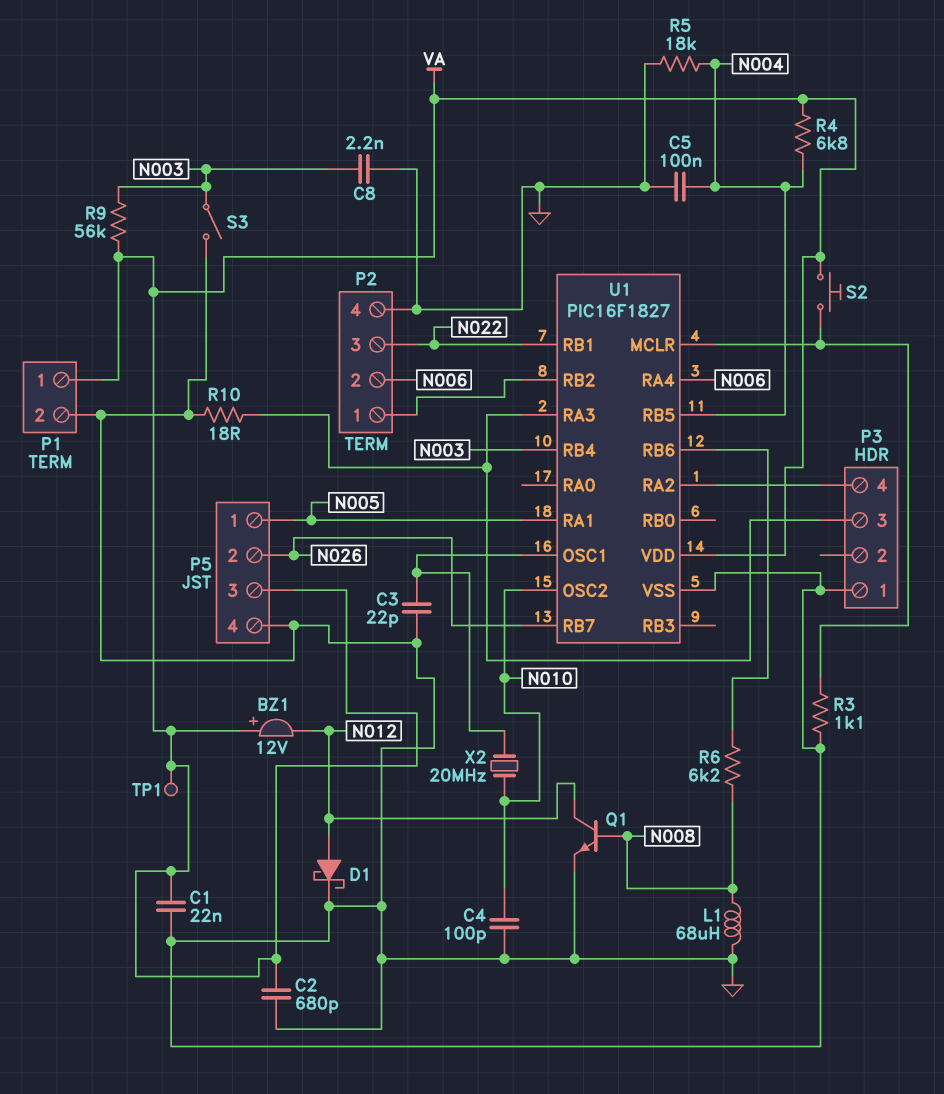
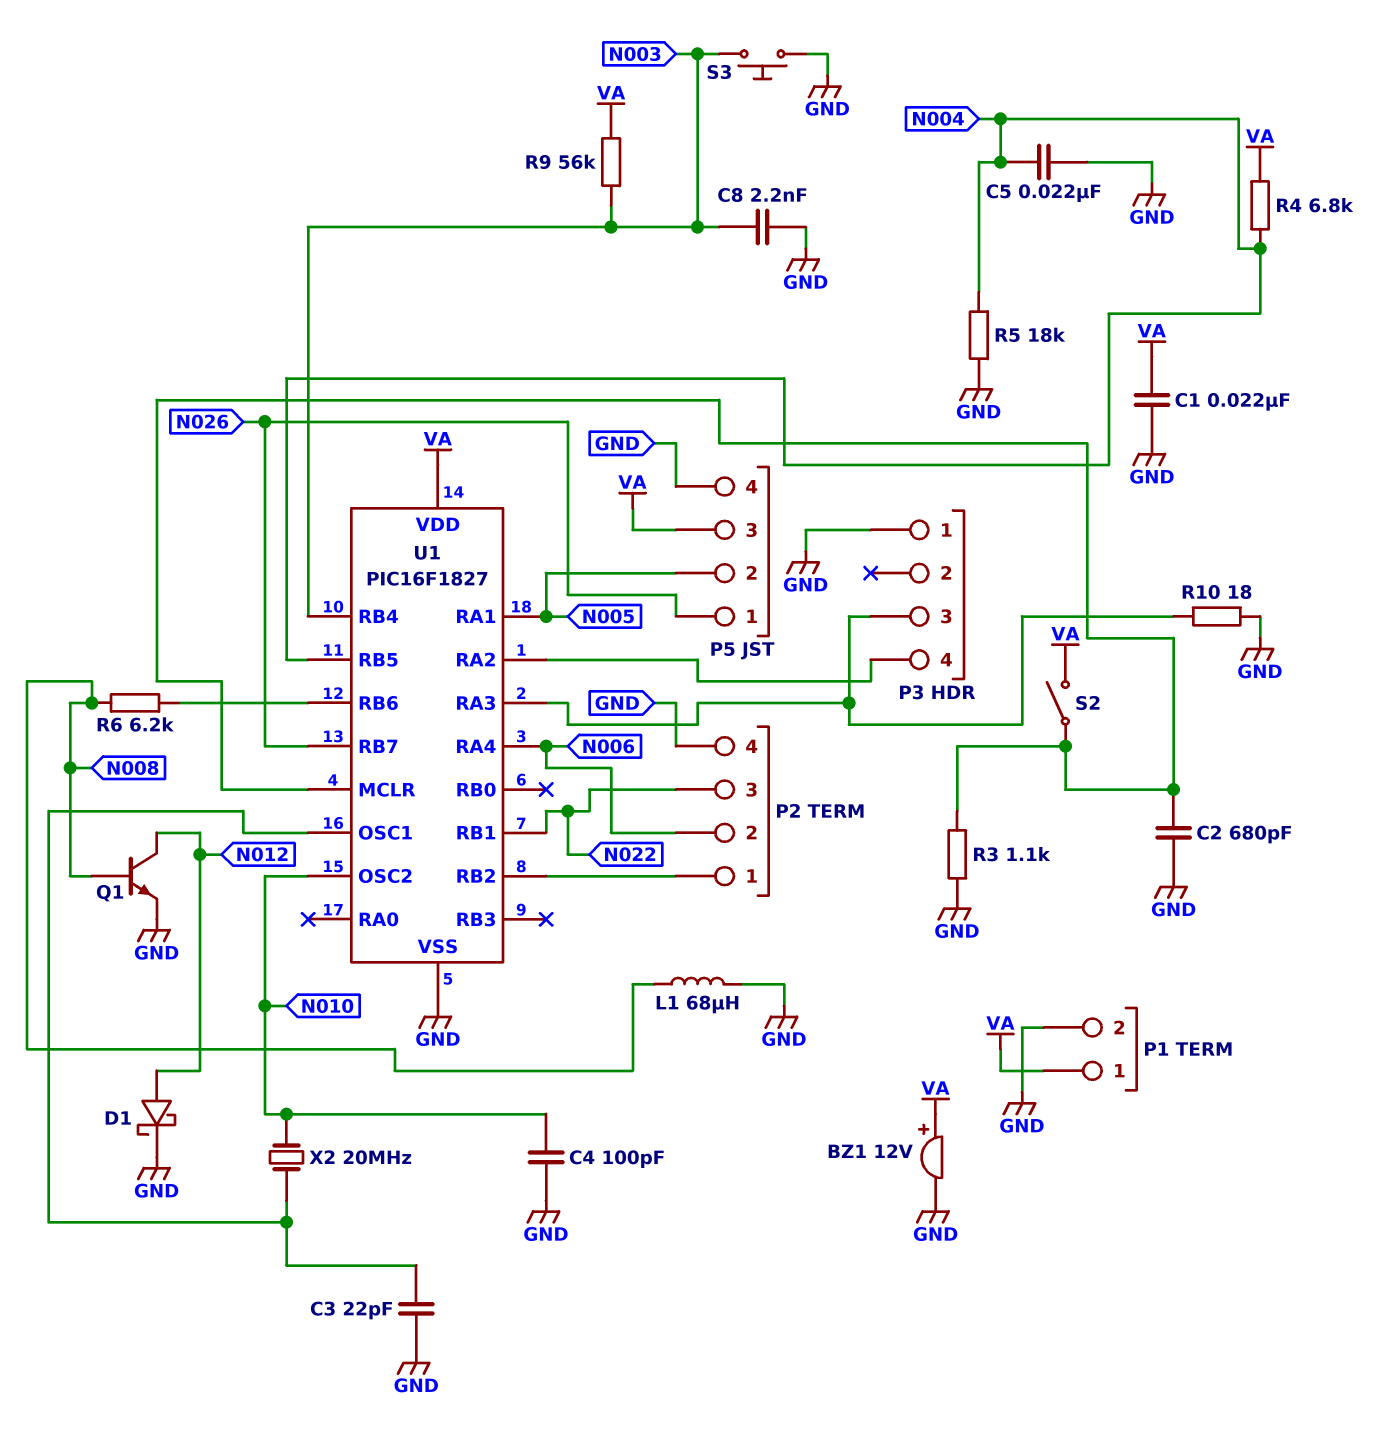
BZ1: buzzer 12V (plus VA, minus N012) -> buzzer 12V (plus VA, minus GND)
C2: 680pF (GND, VA) -> 680pF (GND, U1/MCLR)
C5: 100nF (GND, N004) -> 22nF (GND, N004)
P5 pin 1: N005 -> N026
P5 pin 2: N026 -> N005
S2: button (U1/MCLR, VA) -> switch (U1/MCLR, VA)
S3: switch (GND, N003) -> button (GND, N003)
TP1: test point (VA) -> none

